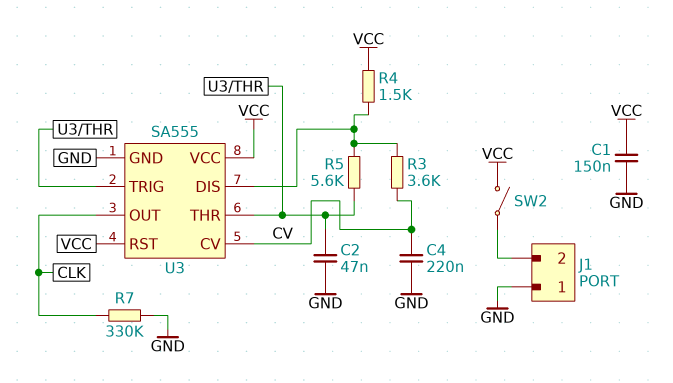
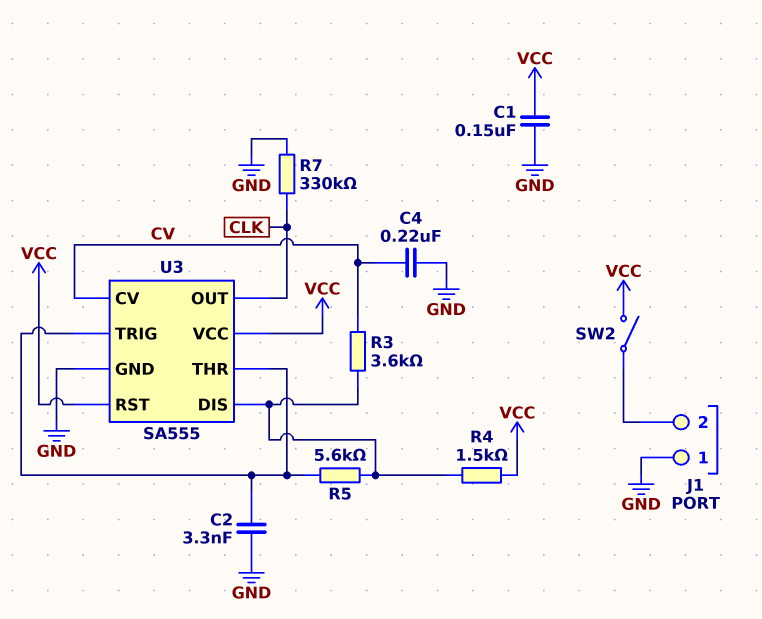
C2: 47nF (GND, U3/THR) -> 3.3nF (GND, U3/THR)

